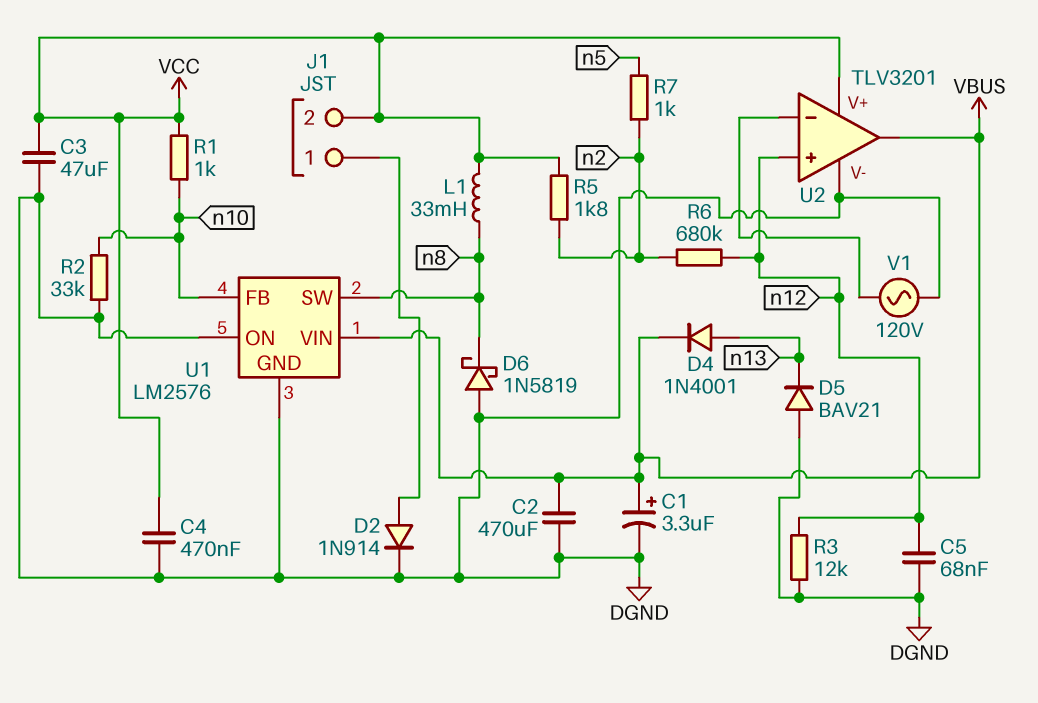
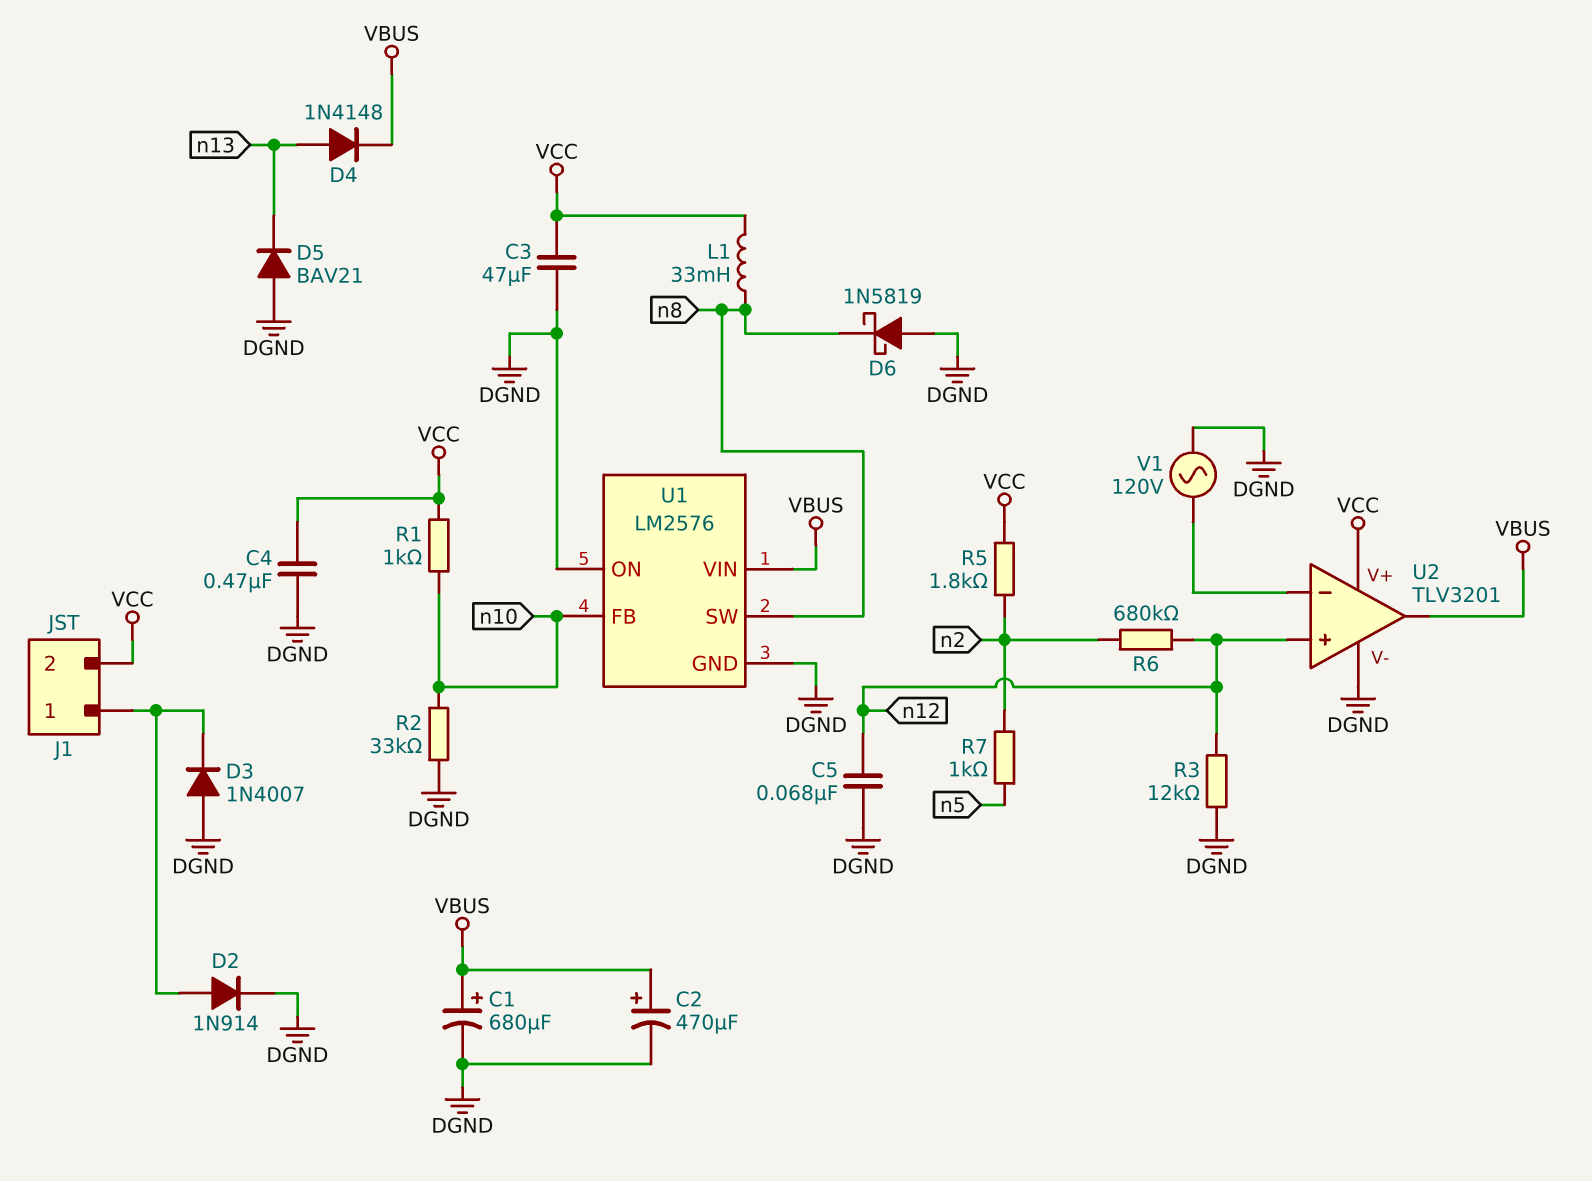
C1: 3.3uF (plus VBUS, minus DGND) -> 680uF (plus VBUS, minus DGND)
C2: 470uF (DGND, VBUS) -> 470uF (plus VBUS, minus DGND)
D3: none -> diode 1N4007 (A DGND, K J1/1)
D4: diode 1N4001 (A n13, K VBUS) -> diode 1N4148 (A n13, K VBUS)

